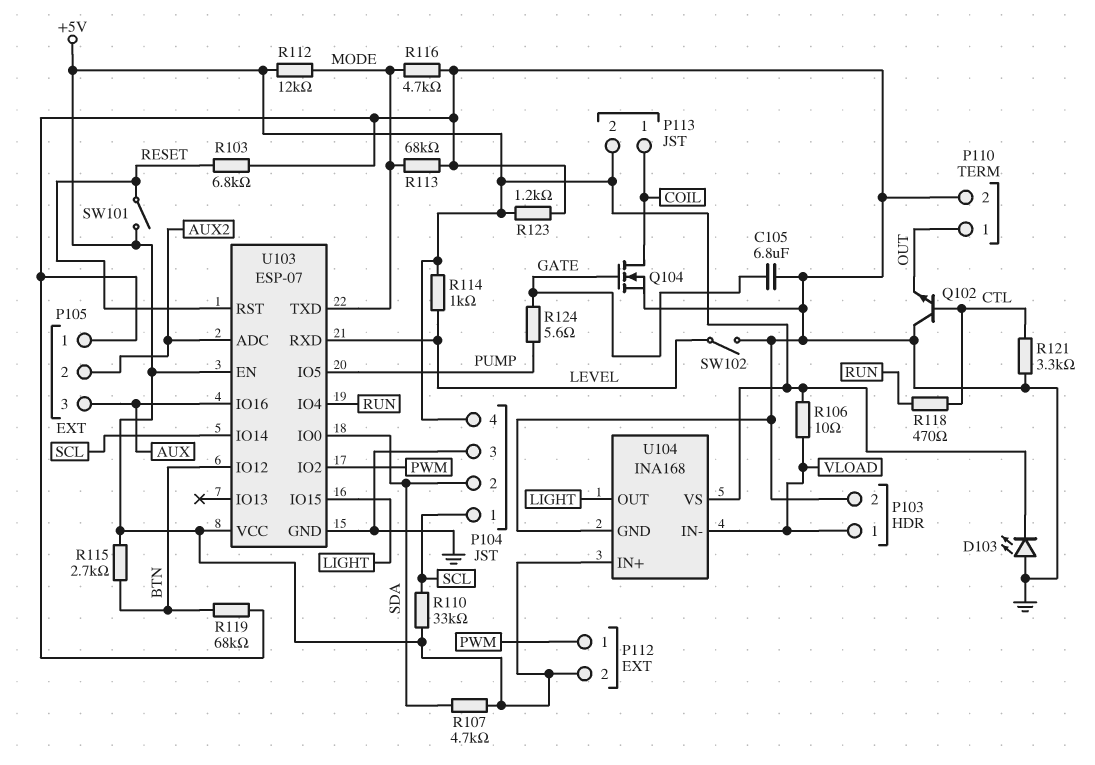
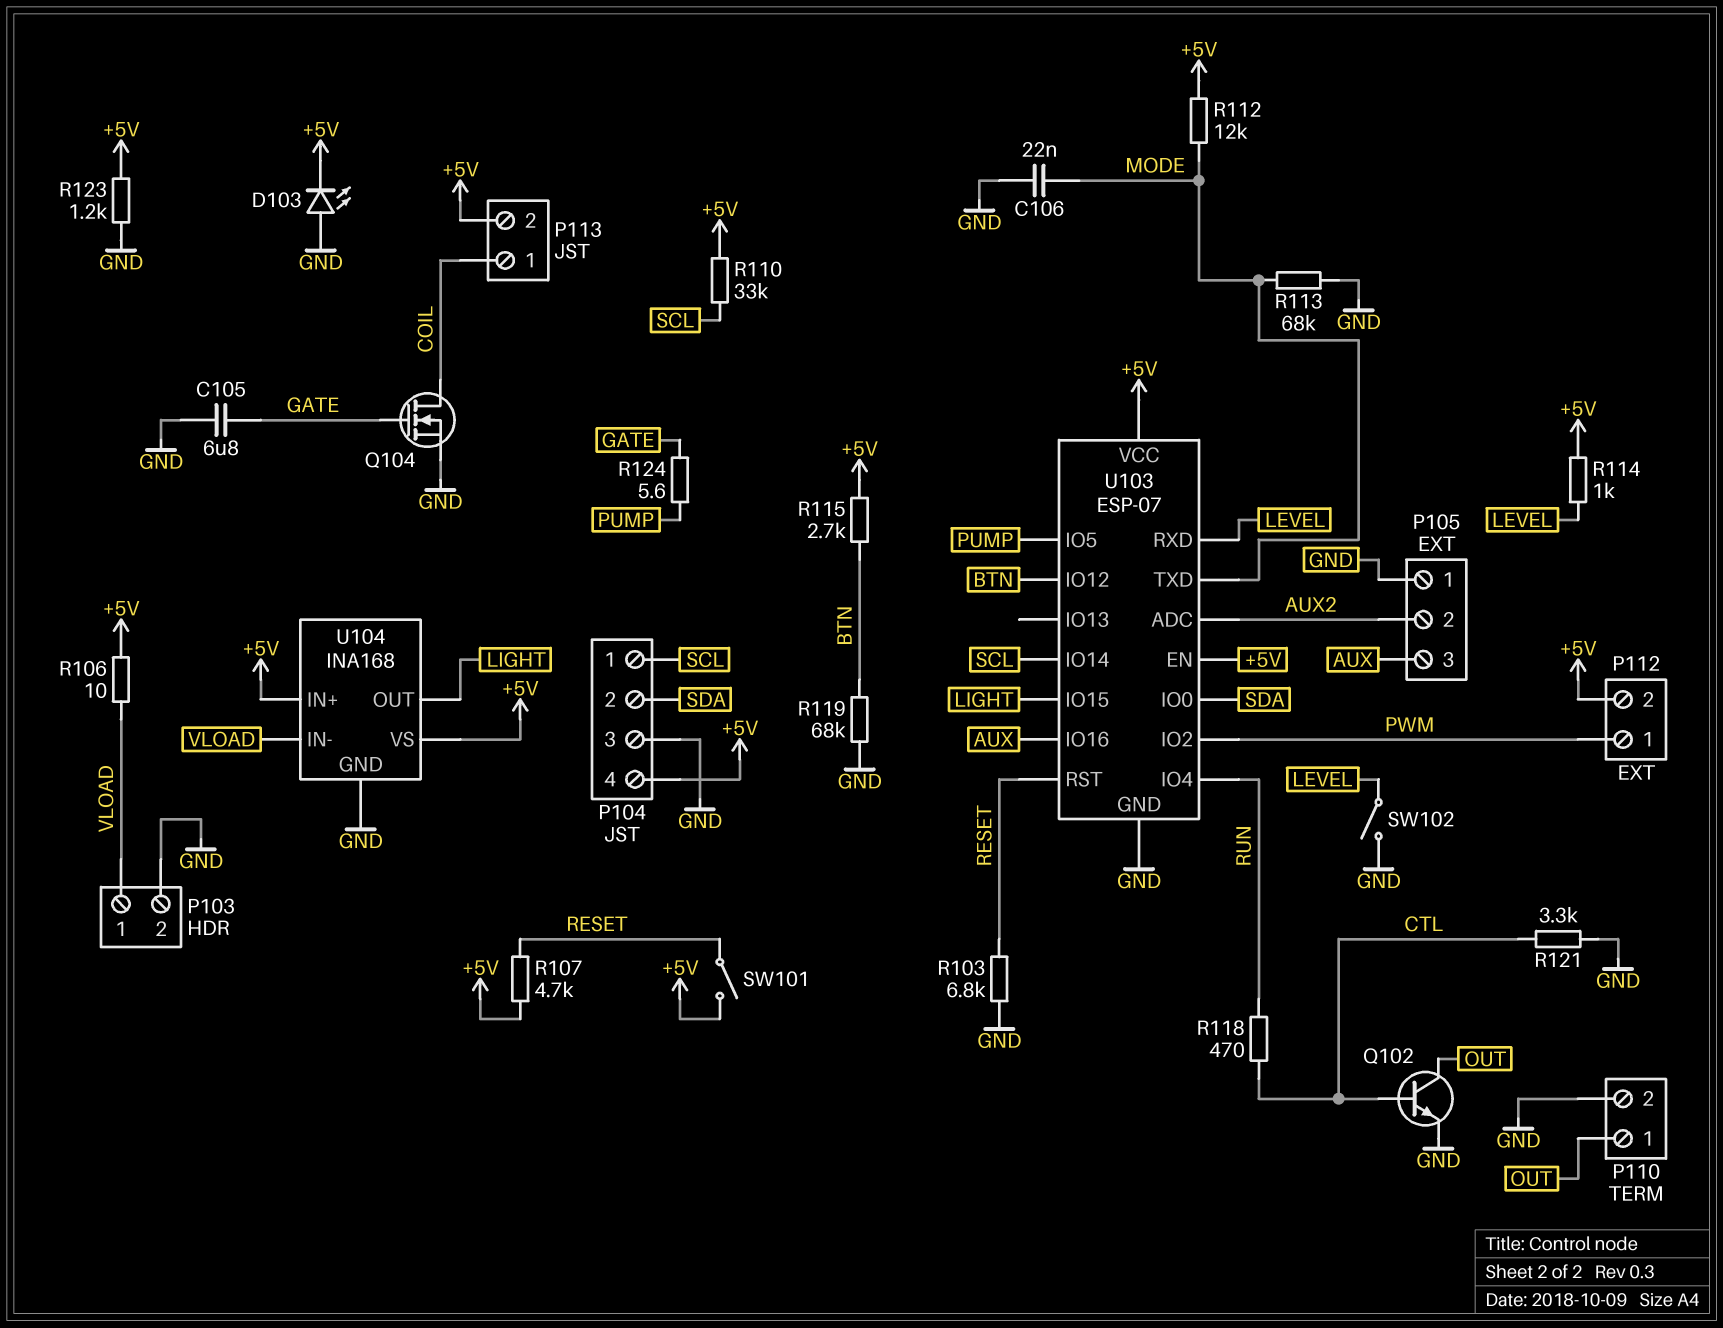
C106: none -> 22nF (GND, MODE)
Q102: NPN (B CTL, C GND, E OUT) -> NPN (B CTL, C OUT, E GND)
R107: 4.7k (+5V, SDA) -> 4.7k (+5V, RESET)
R116: 4.7k (GND, MODE) -> none

